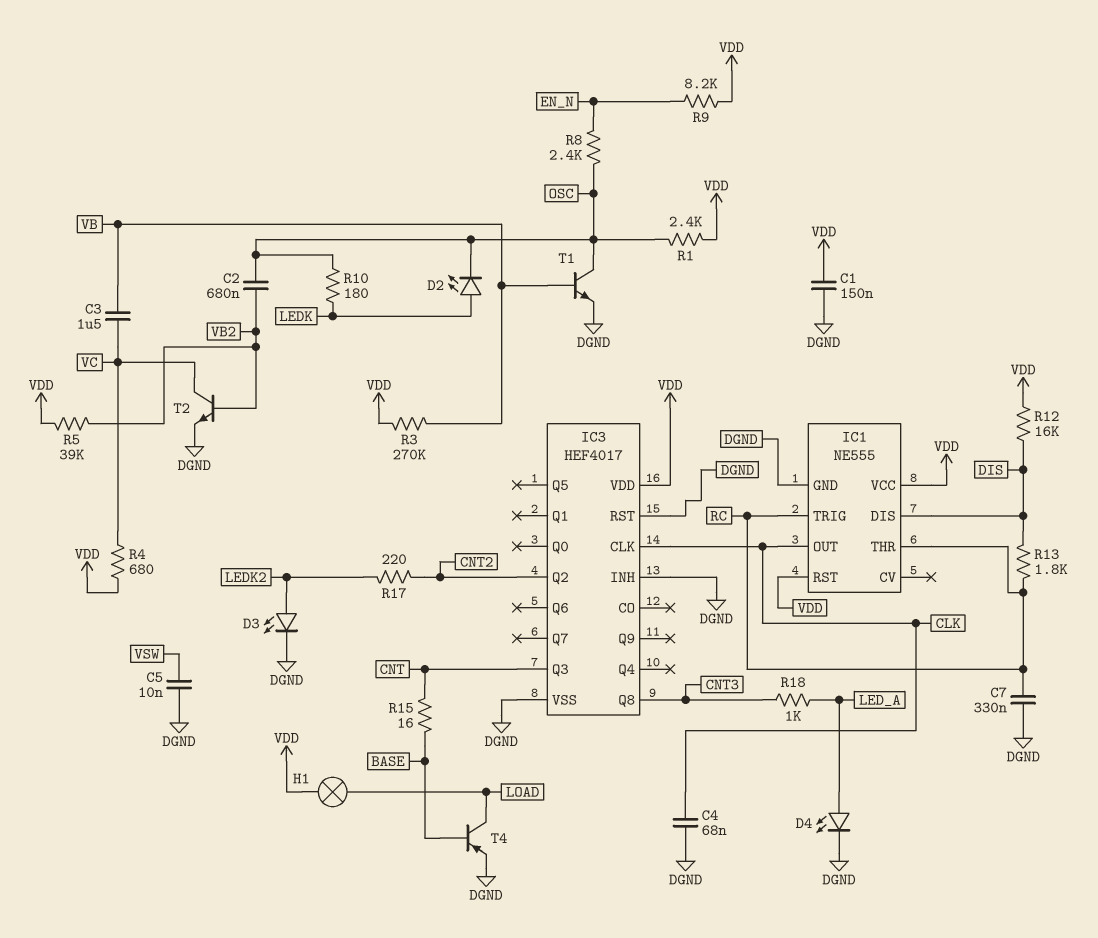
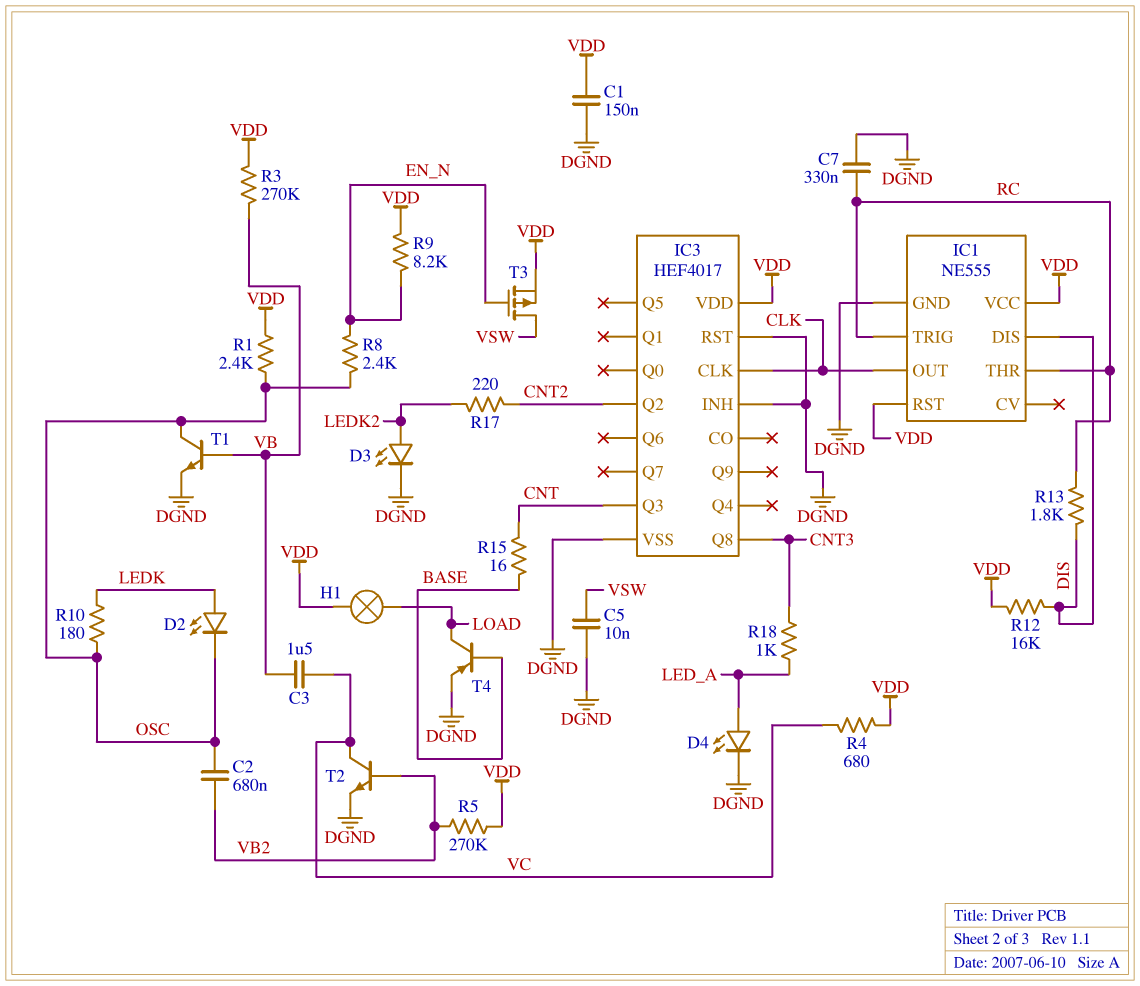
C4: 68nF (CLK, DGND) -> none
R5: 39k (VB2, VDD) -> 270k (VB2, VDD)
T3: none -> PMOS (G EN_N, D VSW, S VDD)

